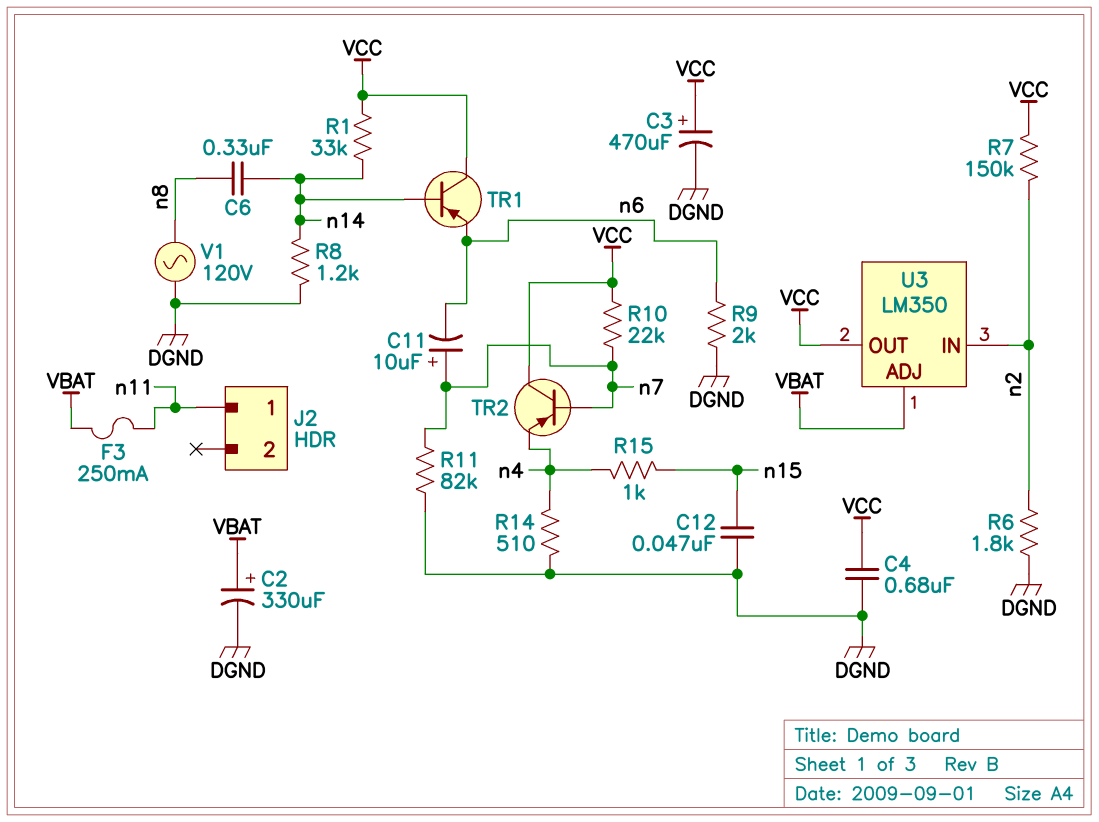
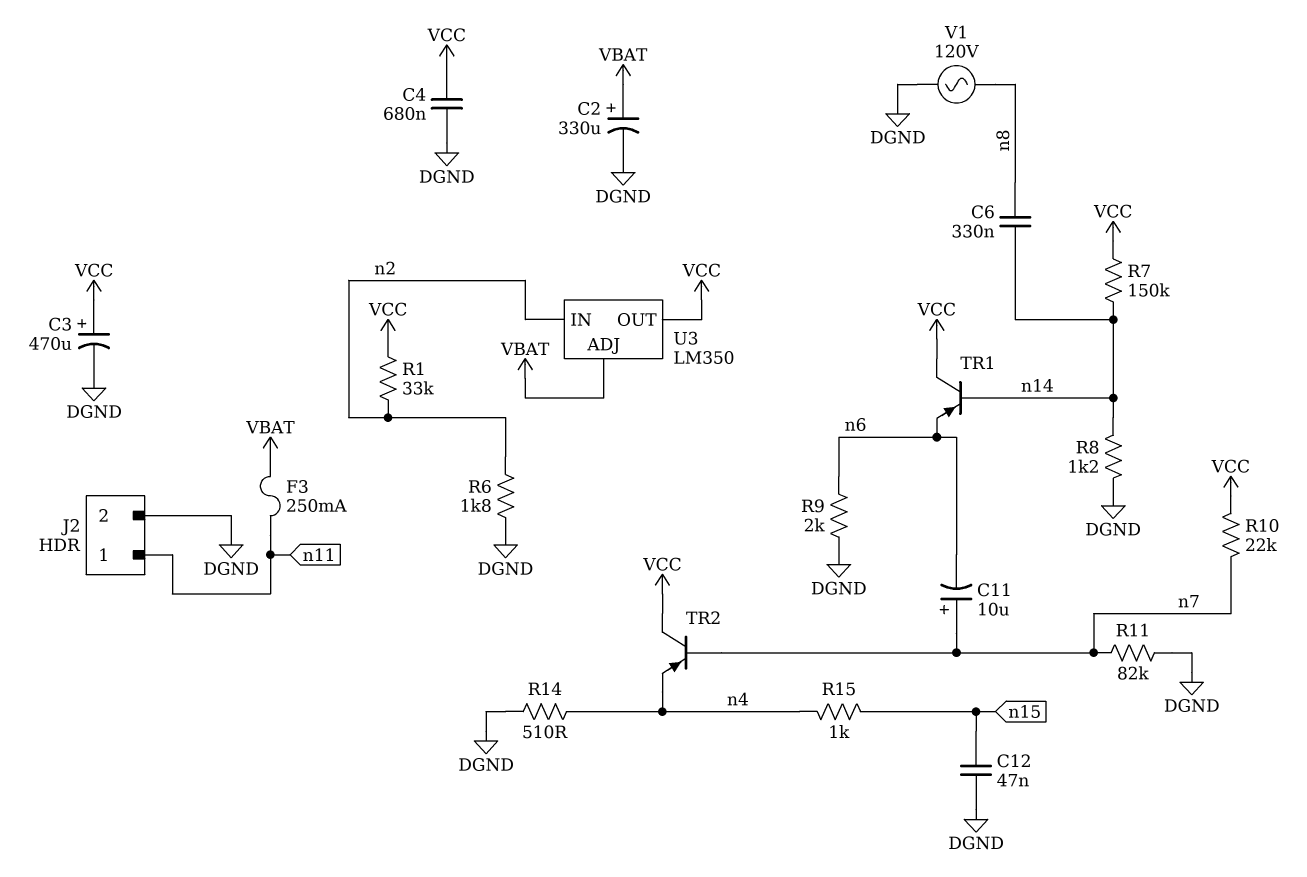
J2 pin 2: none -> DGND
R1: 33k (VCC, n14) -> 33k (VCC, n2)
R7: 150k (VCC, n2) -> 150k (VCC, n14)

